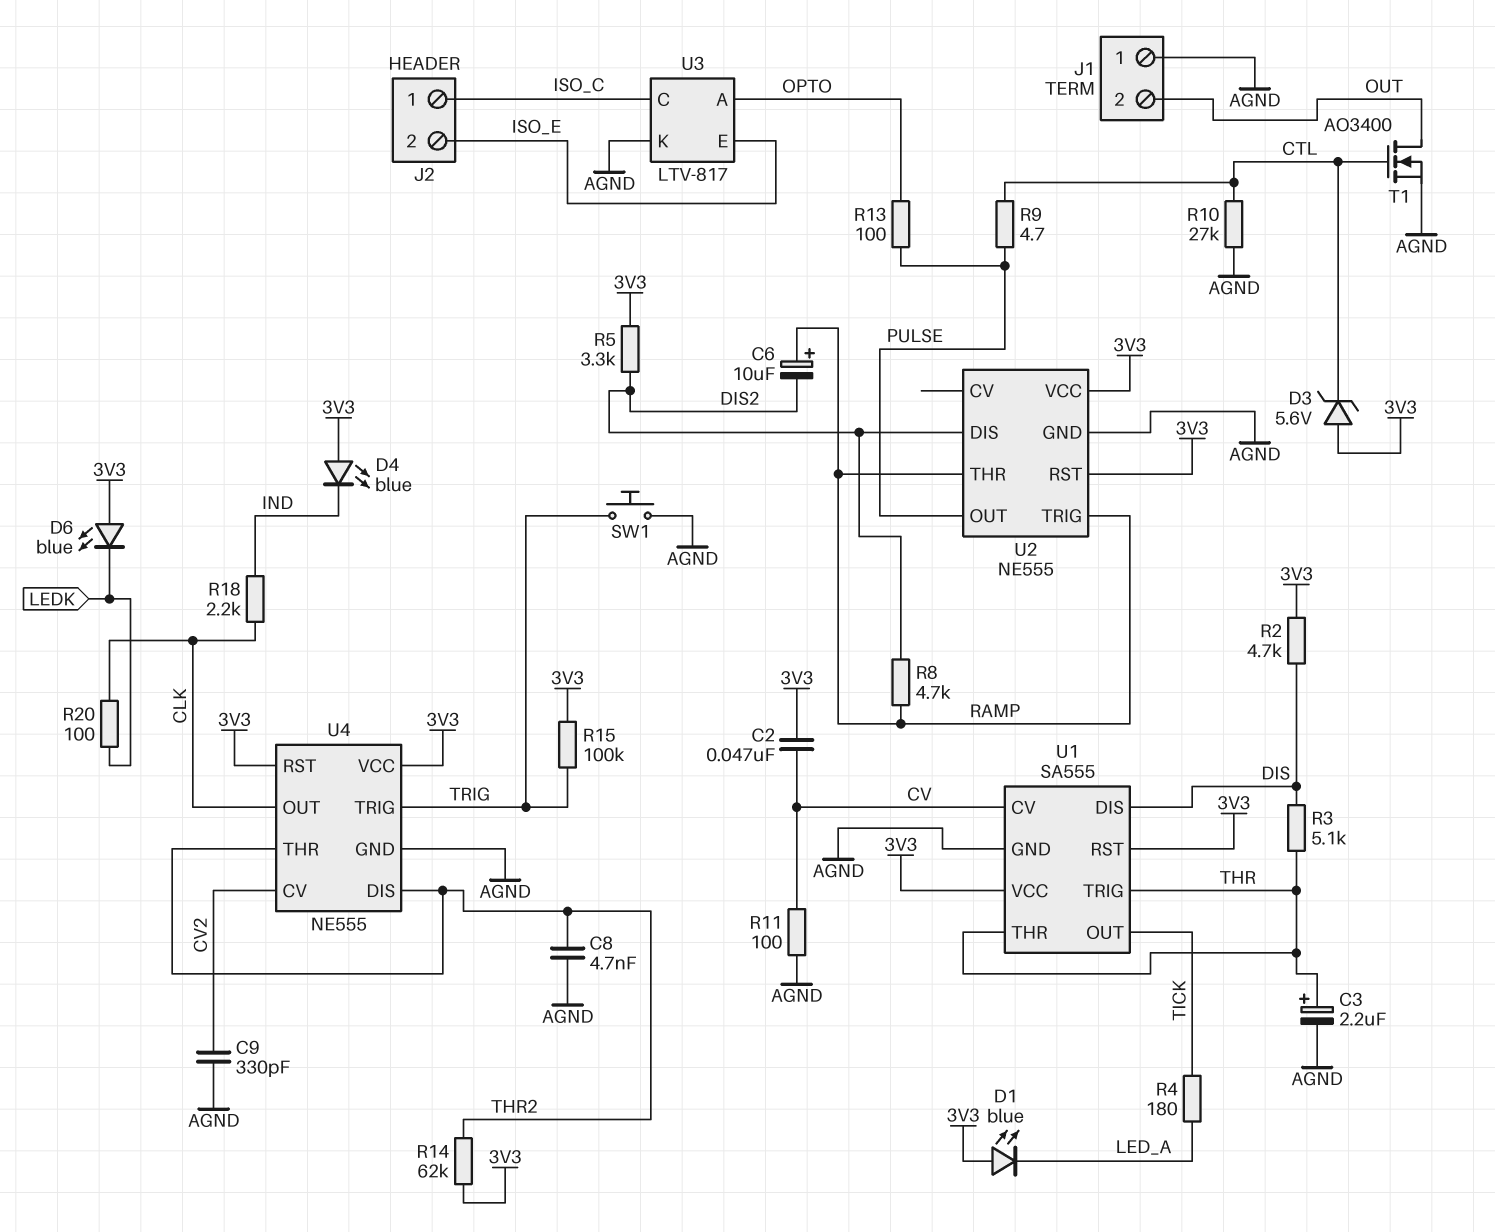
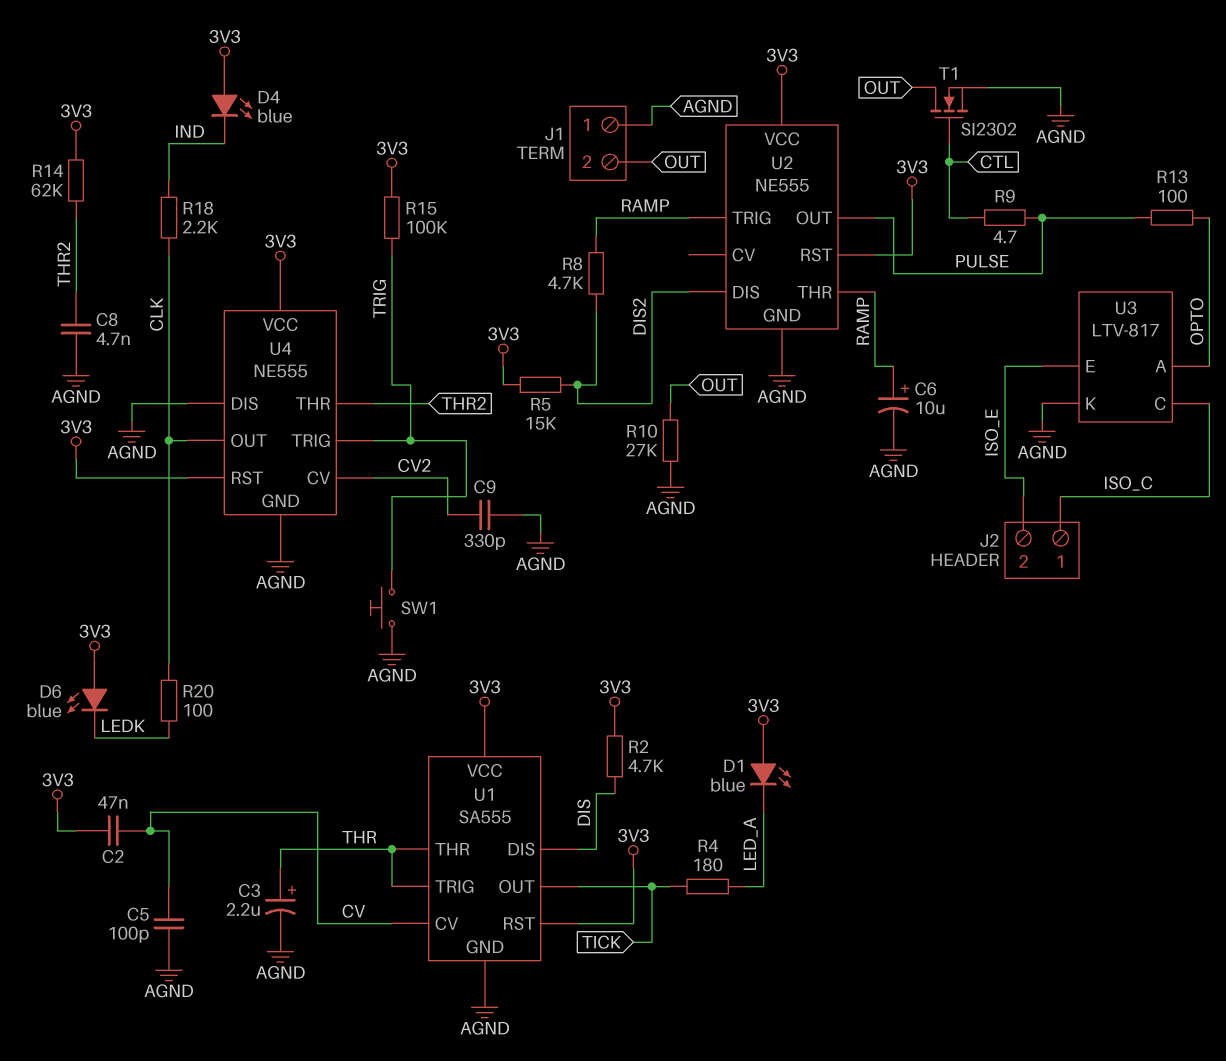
C5: none -> 100pF (AGND, CV)
C6: 10uF (plus RAMP, minus DIS2) -> 10uF (plus RAMP, minus AGND)
D3: zener 5.6V (A 3V3, K CTL) -> none
R3: 5.1k (DIS, THR) -> none
R5: 3.3k (3V3, DIS2) -> 15k (3V3, DIS2)
R10: 27k (AGND, CTL) -> 27k (AGND, OUT)
R11: 100 (AGND, CV) -> none
T1: NMOS AO3400 (G CTL, D OUT, S AGND) -> NMOS SI2302 (G CTL, D OUT, S AGND)
U4 pin DIS: THR2 -> AGND

